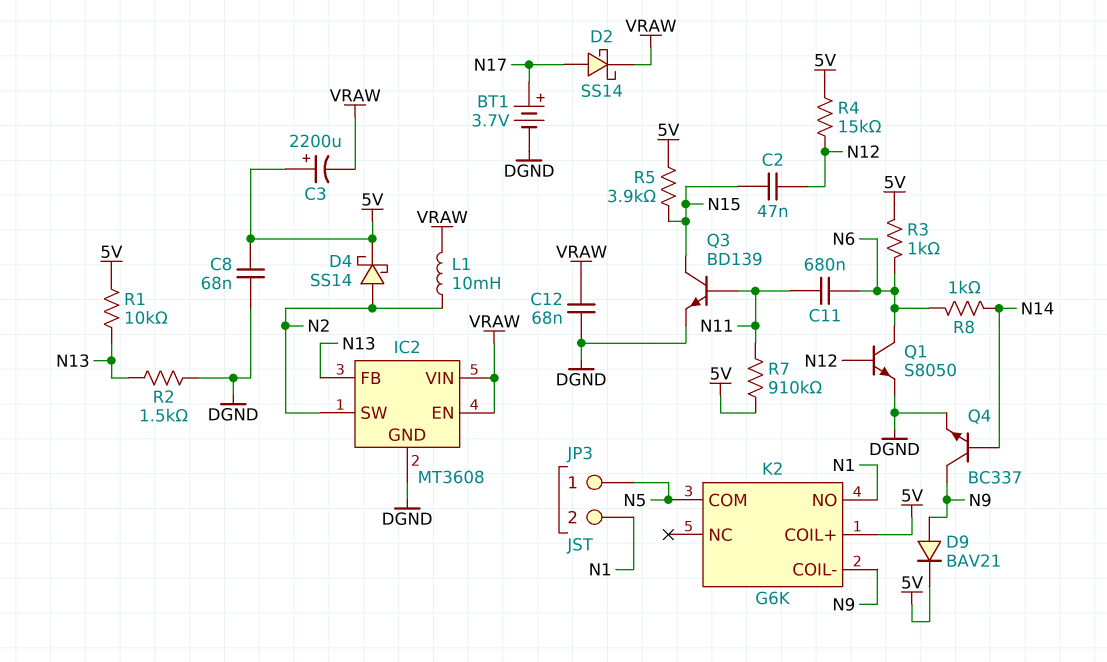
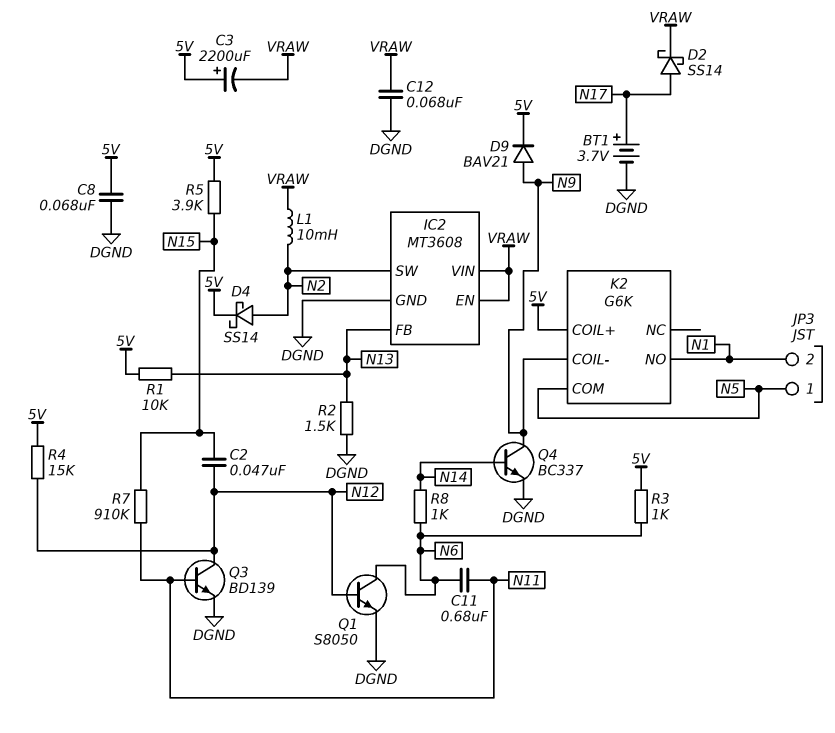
Q3: NPN BD139 (B N11, C N15, E DGND) -> NPN BD139 (B N11, C N12, E DGND)
R7: 910k (5V, N11) -> 910k (N11, N15)

